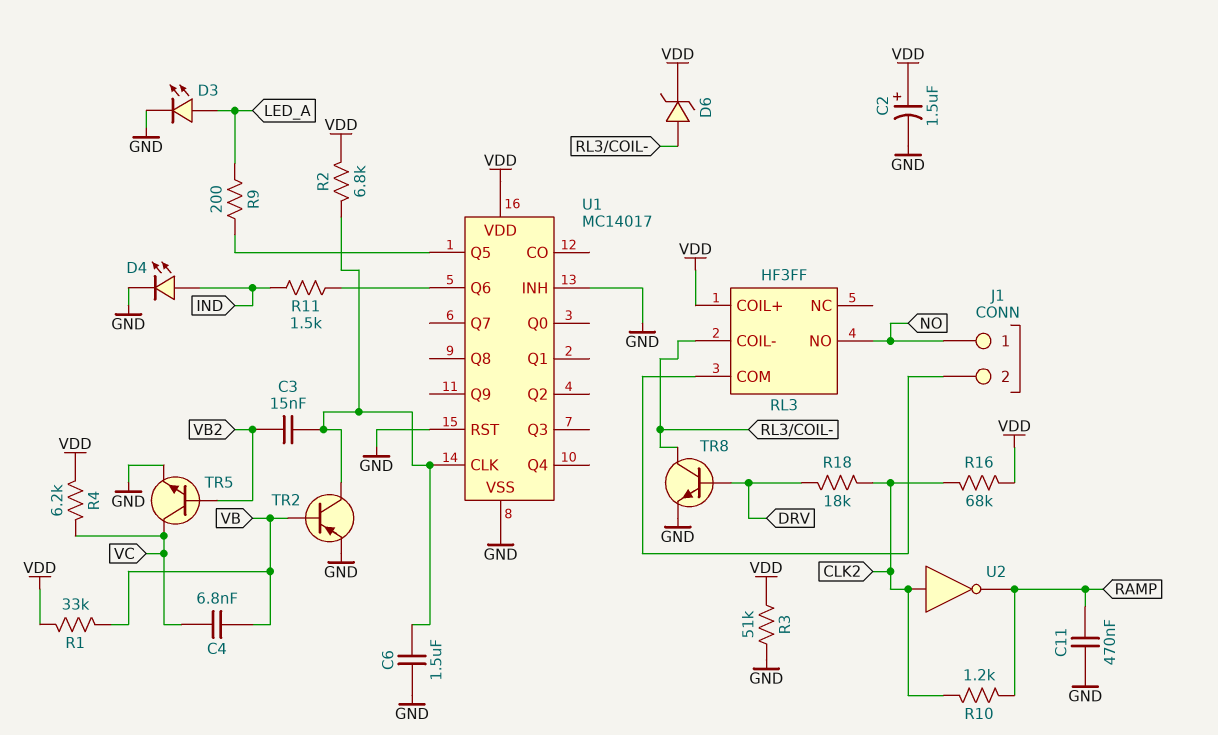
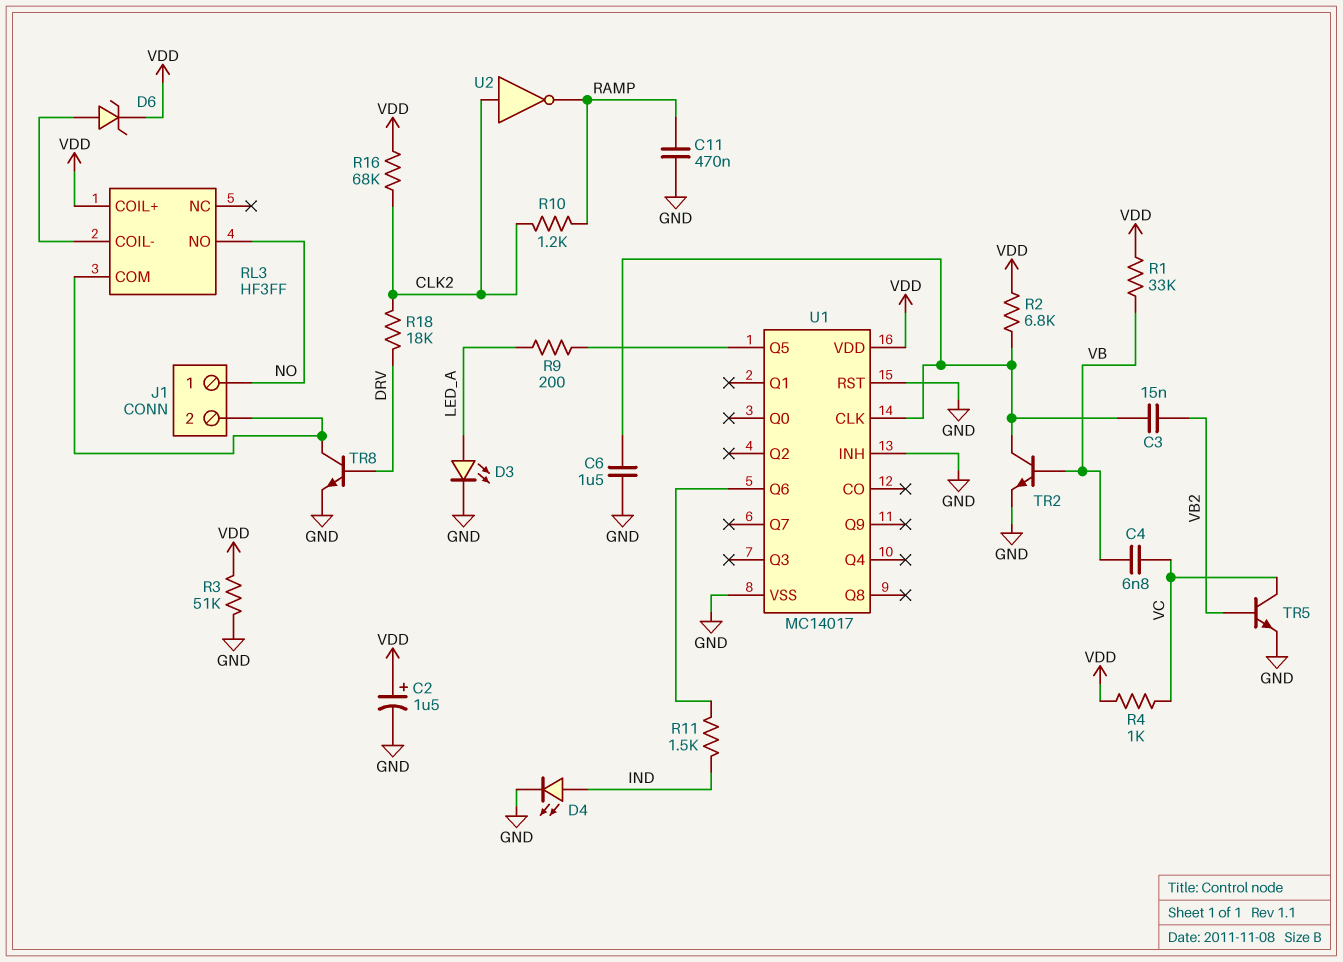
R4: 6.2k (VC, VDD) -> 1k (VC, VDD)
TR2: PNP (B VB, C U1/CLK, E GND) -> NPN (B VB, C U1/CLK, E GND)
TR8: NPN (B DRV, C RL3/COIL-, E GND) -> NPN (B DRV, C J1/2, E GND)

